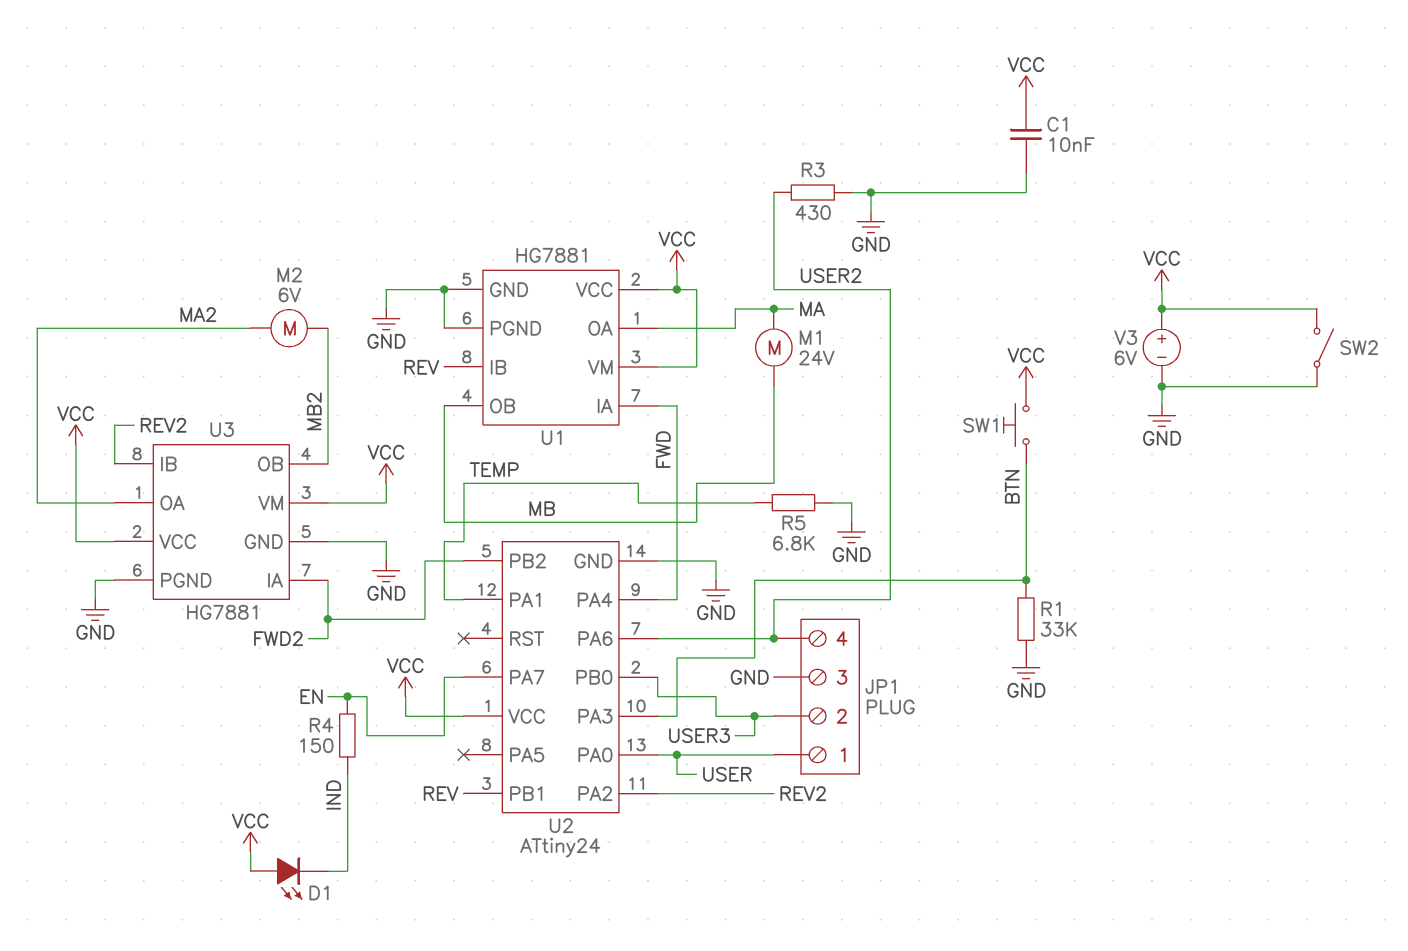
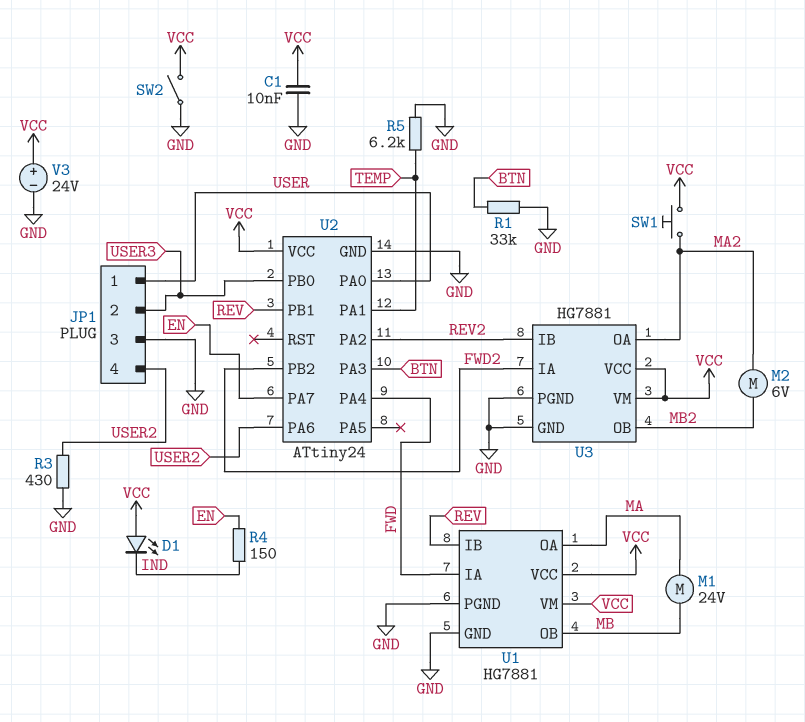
R5: 6.8k (GND, TEMP) -> 6.2k (GND, TEMP)
SW1: button (BTN, VCC) -> button (MA2, VCC)
V3: 6V (plus VCC, minus GND) -> 24V (plus VCC, minus GND)

